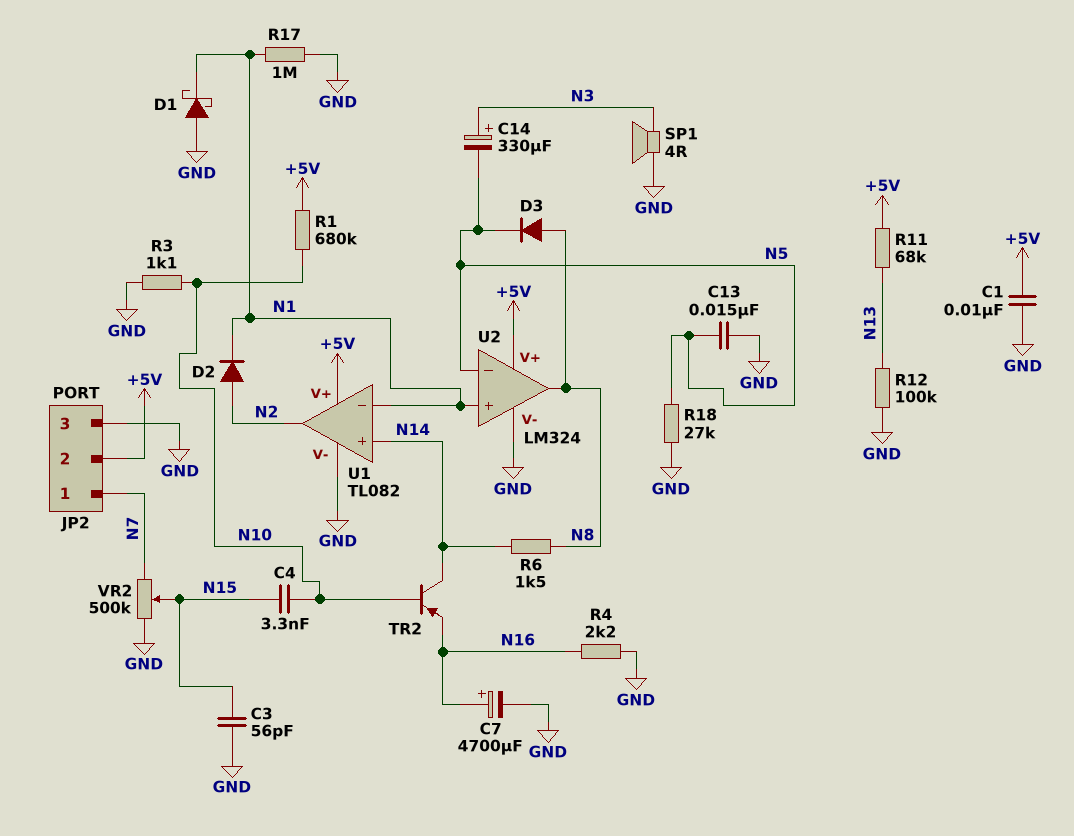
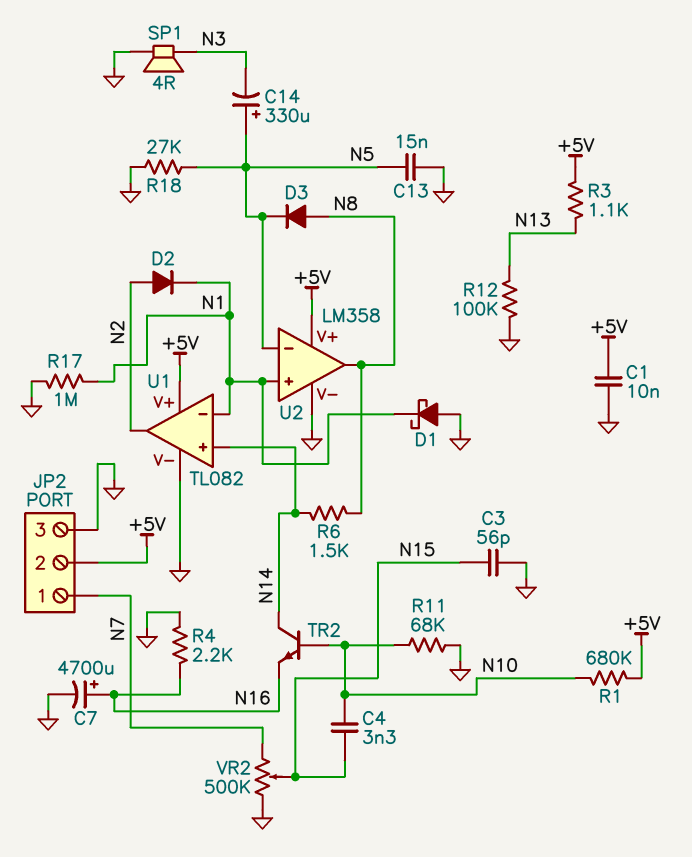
C14: 330uF (plus N3, minus N5) -> 330uF (plus N5, minus N3)
R3: 1.1k (GND, N10) -> 1.1k (+5V, N13)
R11: 68k (+5V, N13) -> 68k (GND, N10)
TR2: PNP (B N10, C N14, E N16) -> NPN (B N10, C N14, E N16)
U2: LM324 -> LM358

